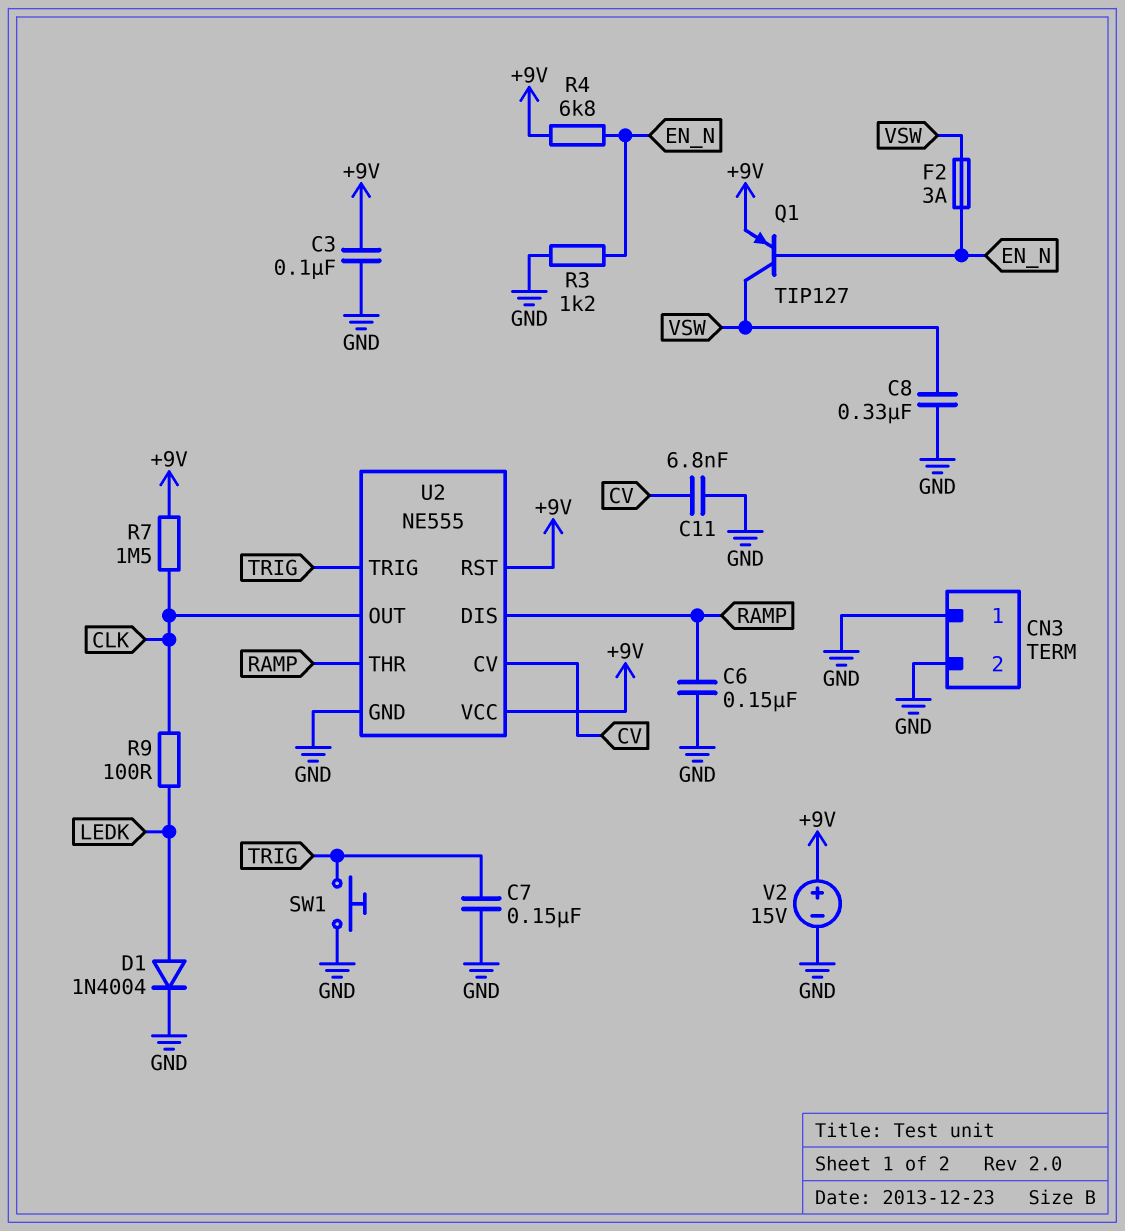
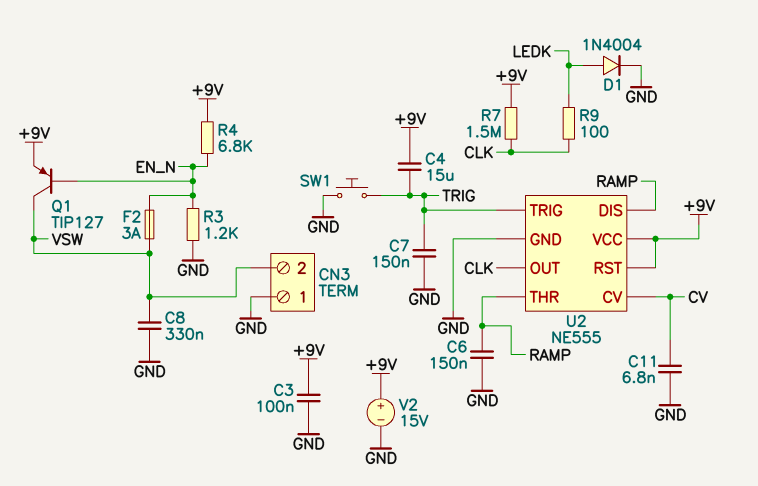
C4: none -> 15uF (+9V, TRIG)
CN3 pin 2: GND -> VSW

